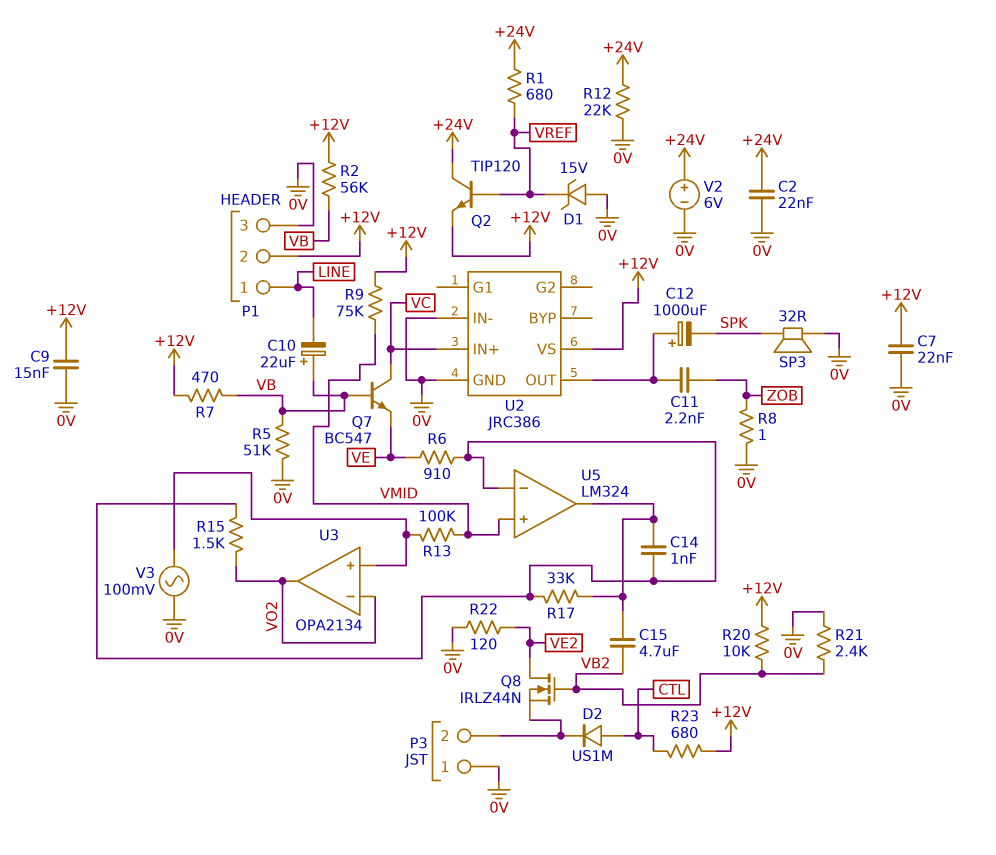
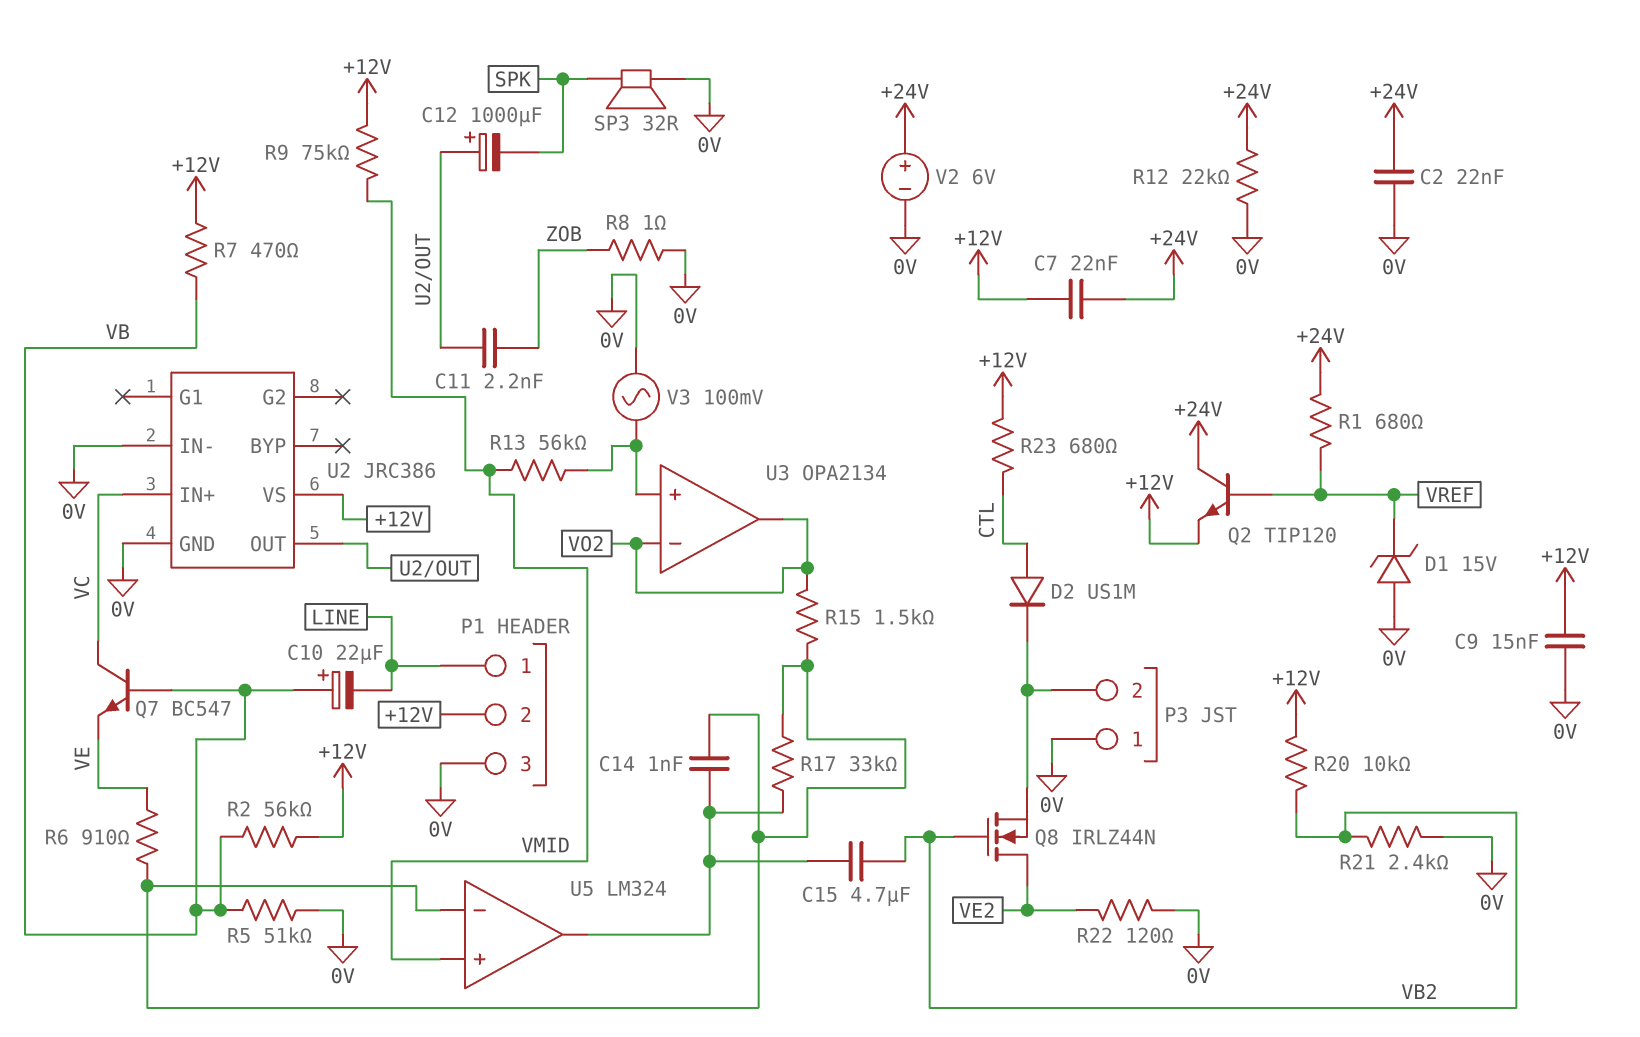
C7: 22nF (+12V, 0V) -> 22nF (+12V, +24V)
R13: 100k (U3/in+, VMID) -> 56k (U3/in+, VMID)

